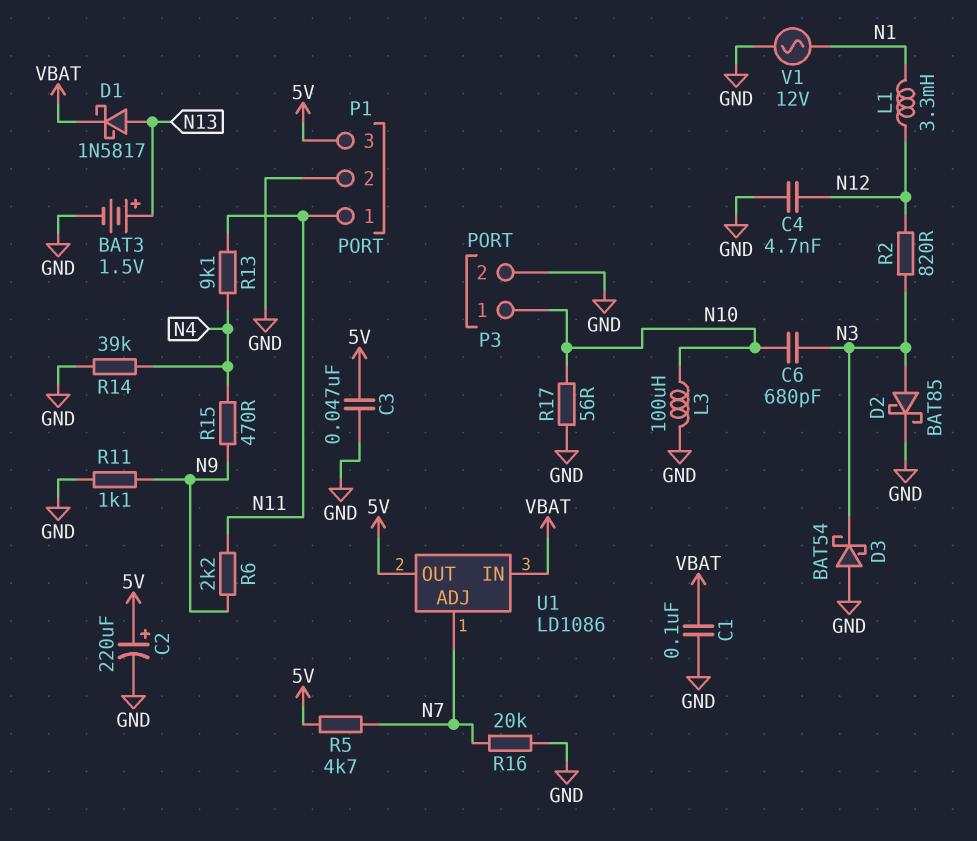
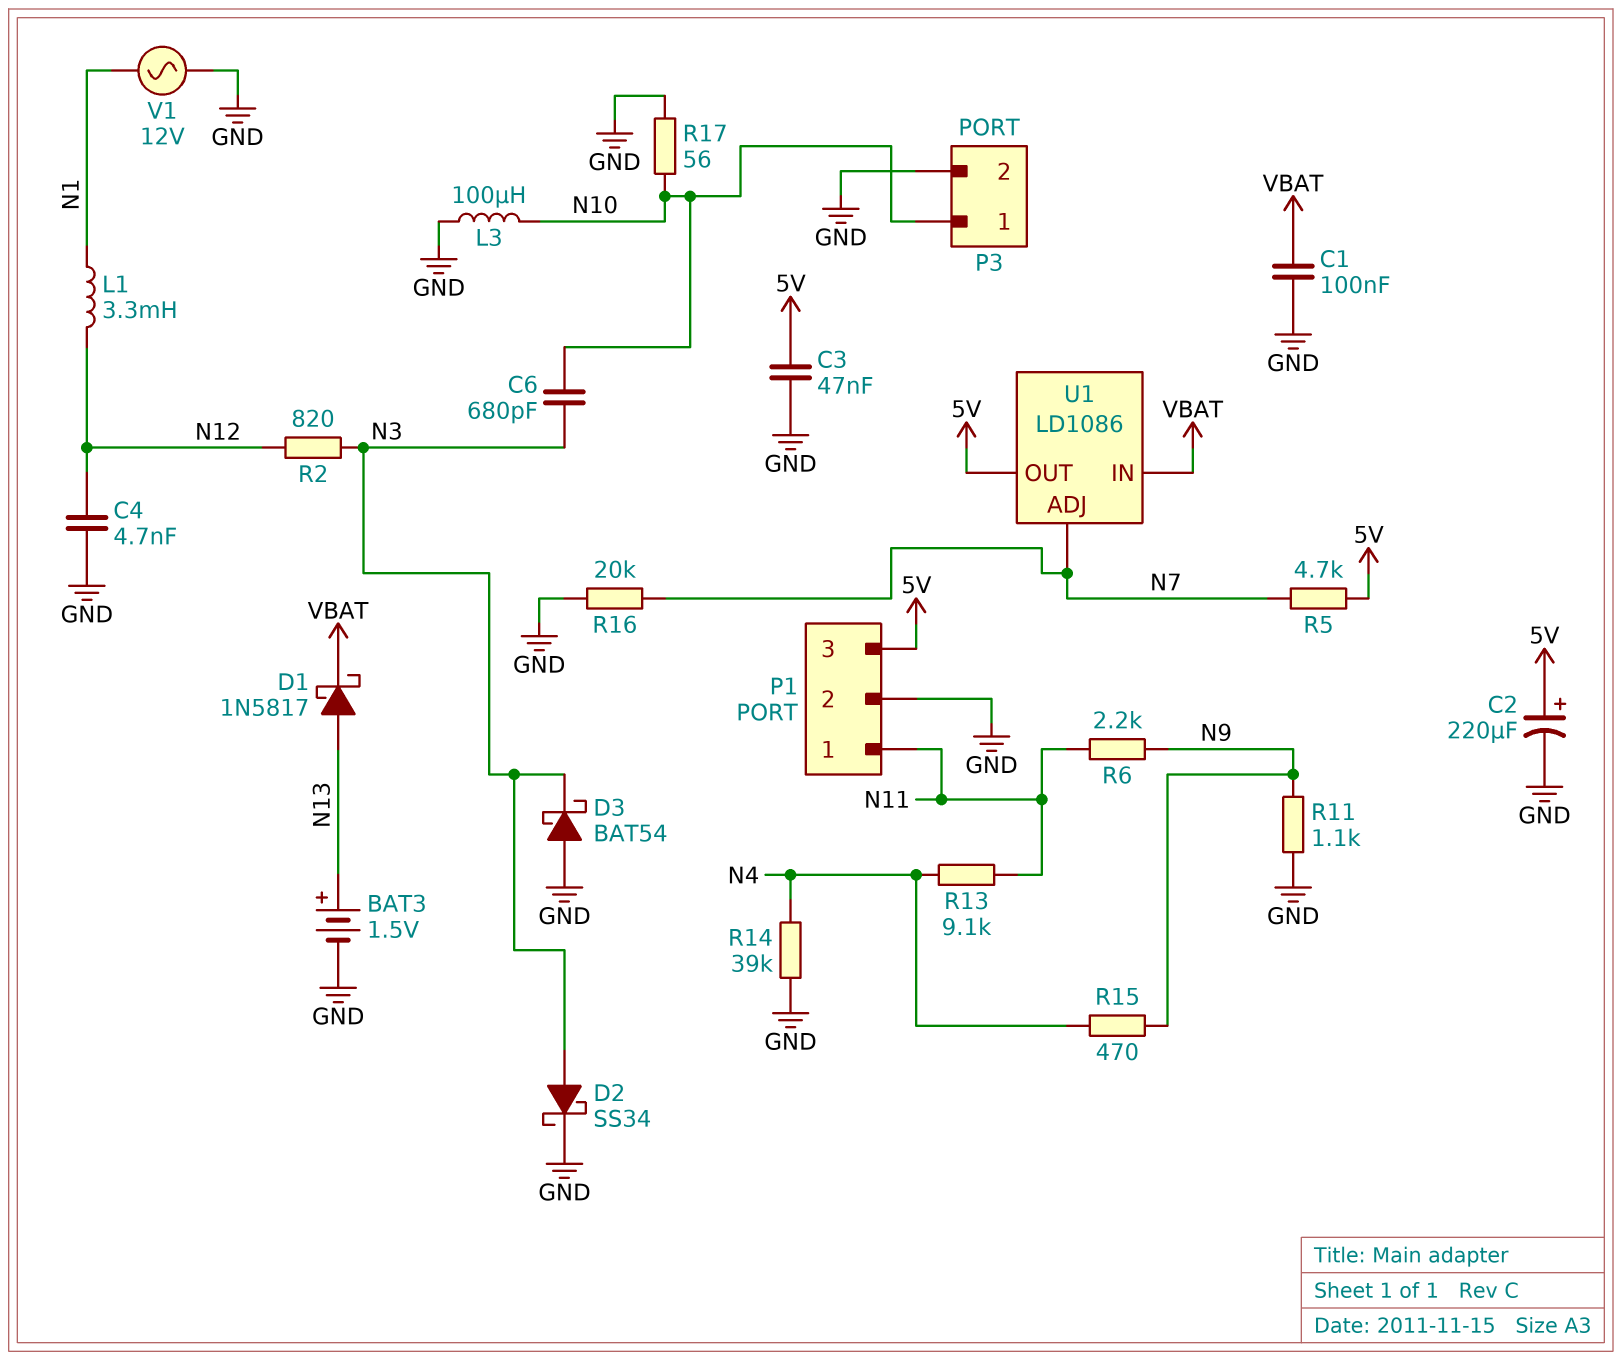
D2: schottky BAT85 (A N3, K GND) -> schottky SS34 (A N3, K GND)

